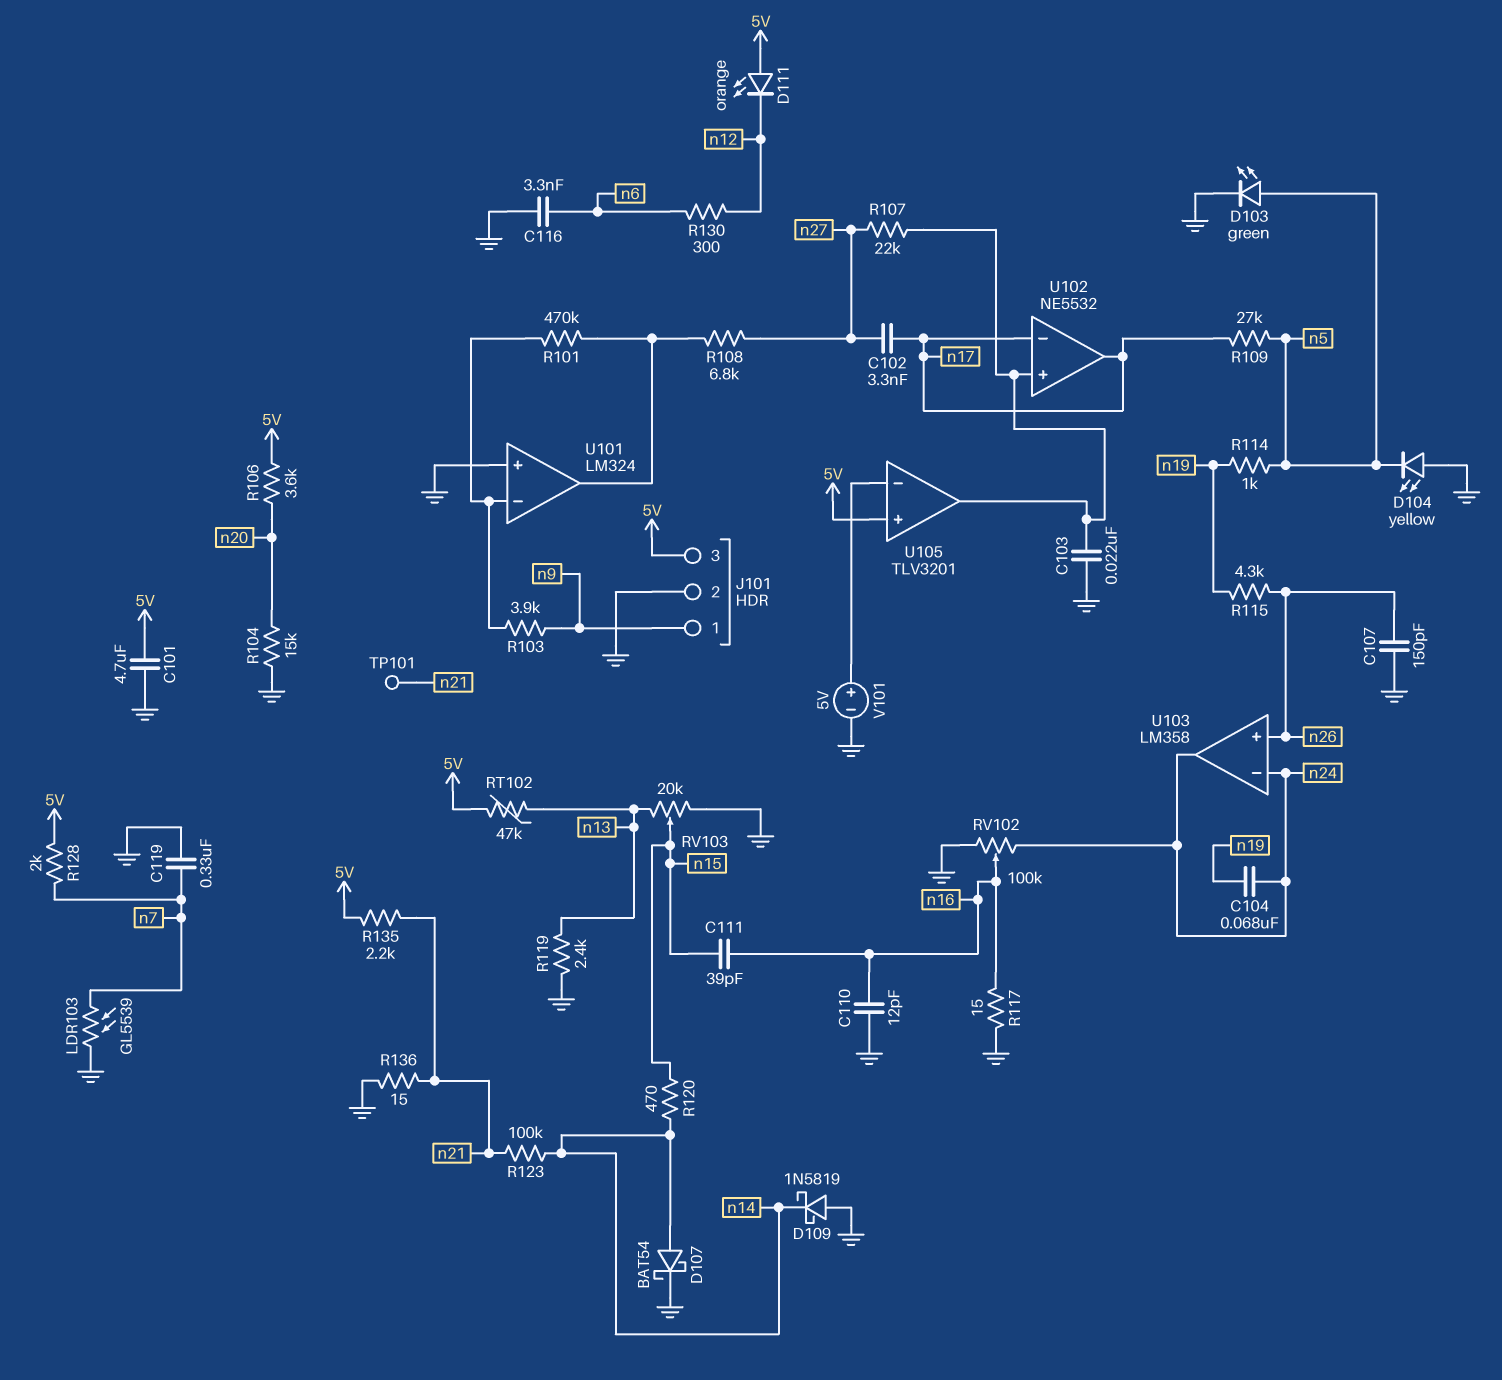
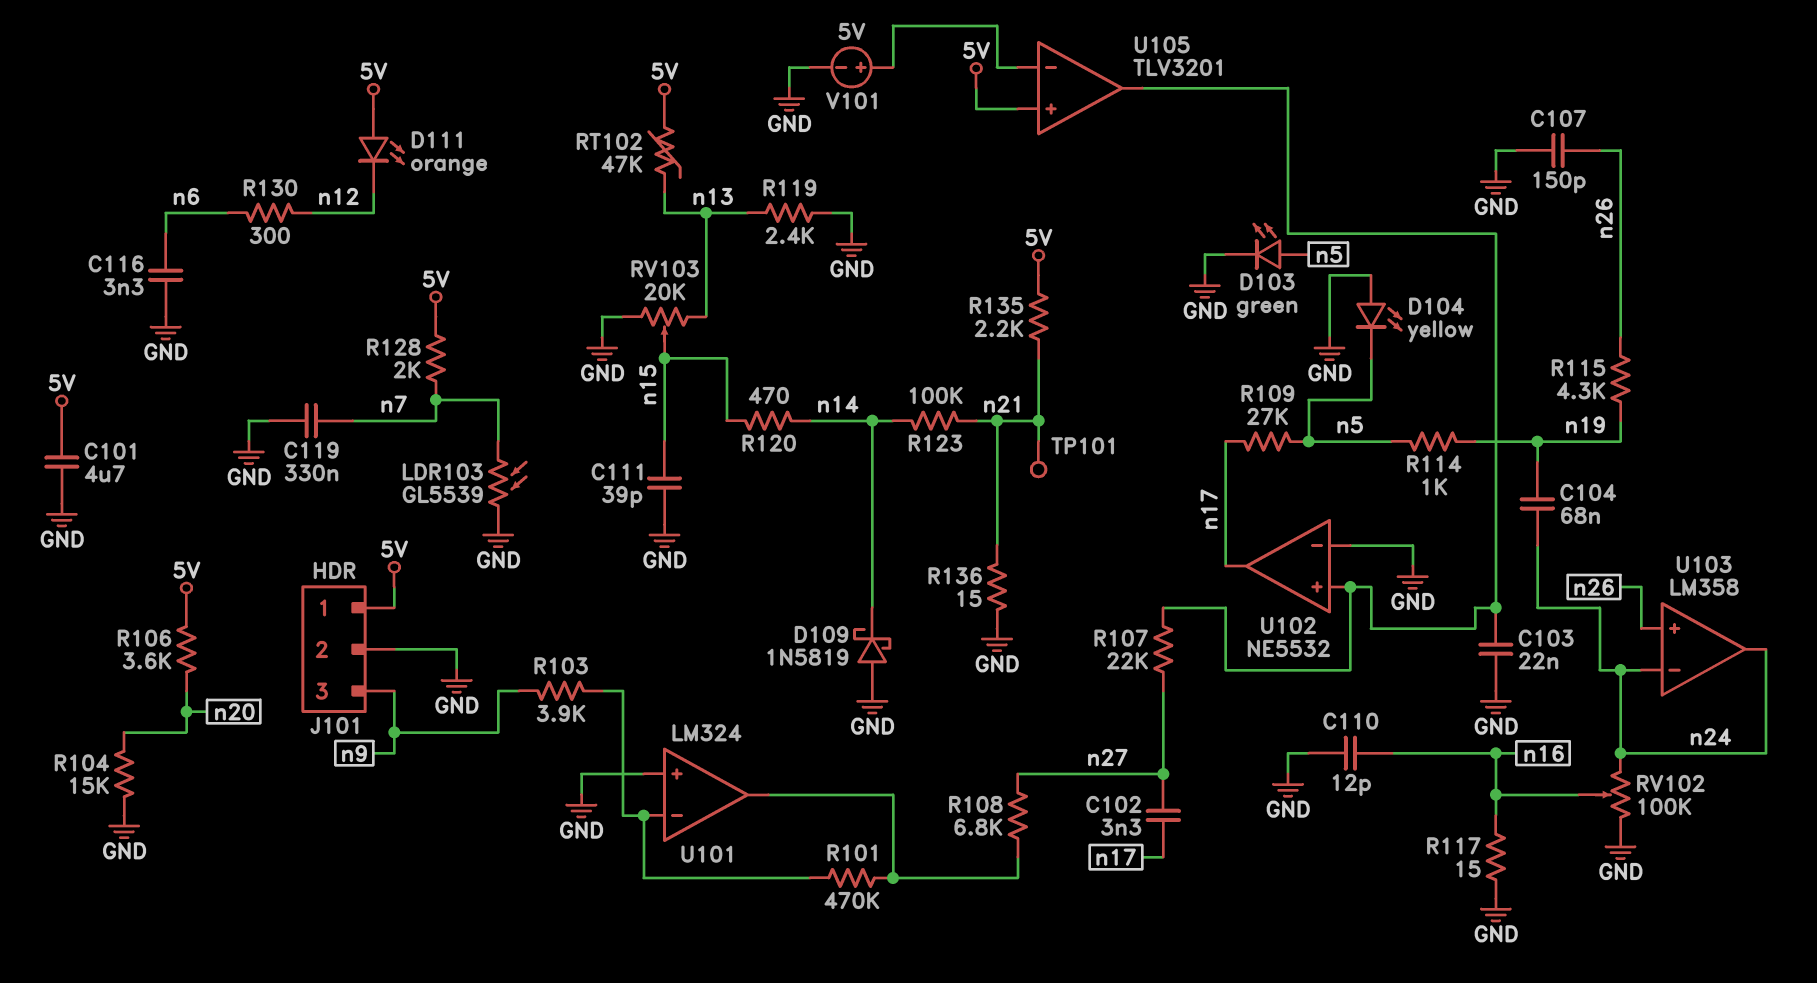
C111: 39pF (n15, n16) -> 39pF (GND, n15)
D107: schottky BAT54 (A n14, K GND) -> none
J101 pin 1: n9 -> 5V
J101 pin 3: 5V -> n9
U102 pin in-: n17 -> GND

